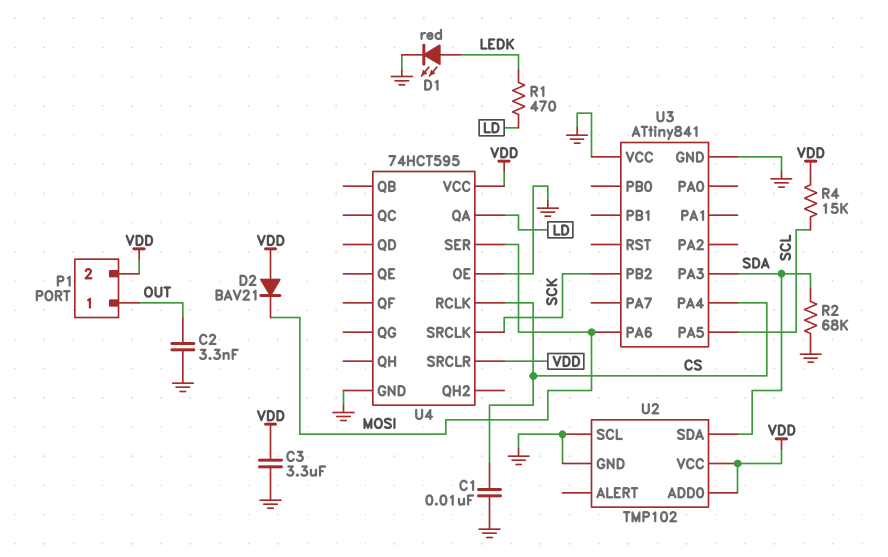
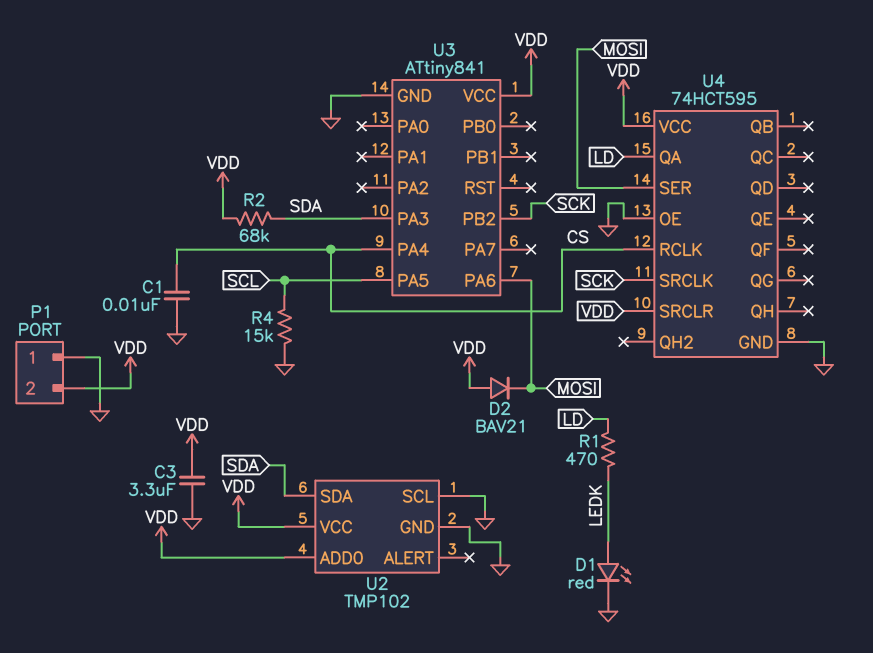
C2: 3.3nF (GND, OUT) -> none
P1 pin 1: OUT -> GND
R2: 68k (GND, SDA) -> 68k (SDA, VDD)
R4: 15k (SCL, VDD) -> 15k (GND, SCL)
U3 pin VCC: GND -> VDD

